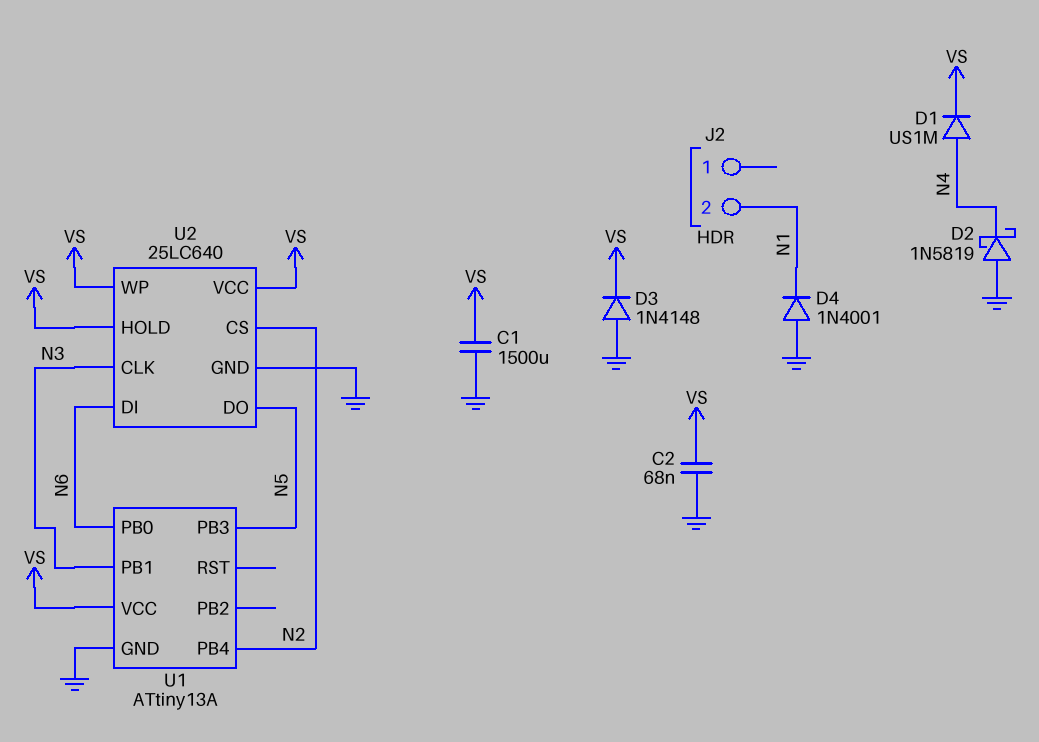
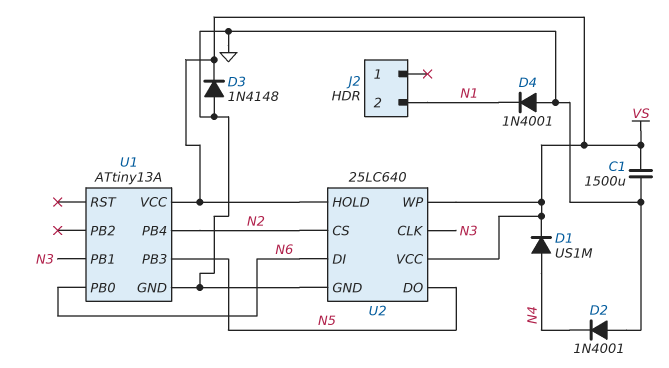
C2: 68nF (GND, VS) -> none
D2: schottky 1N5819 (A GND, K N4) -> diode 1N4001 (A GND, K N4)

